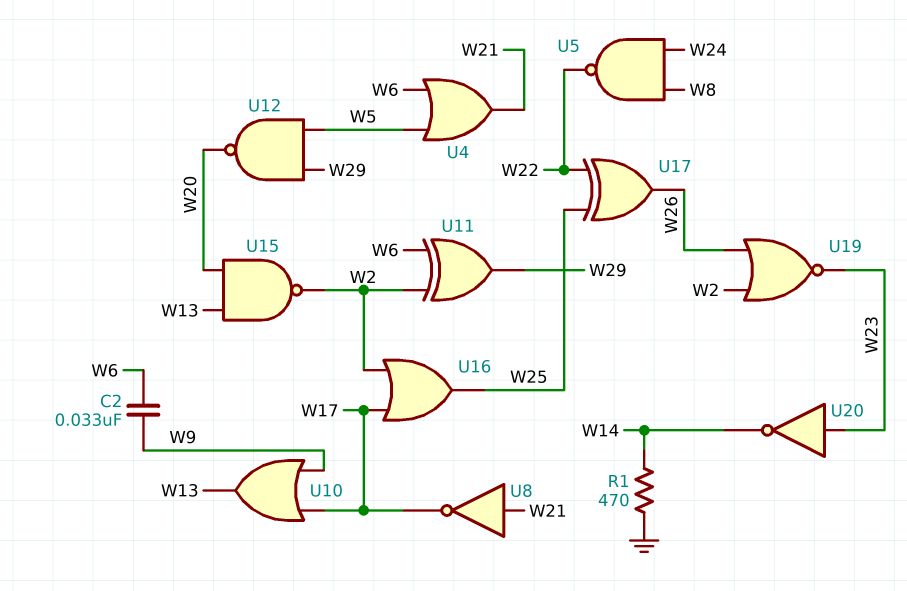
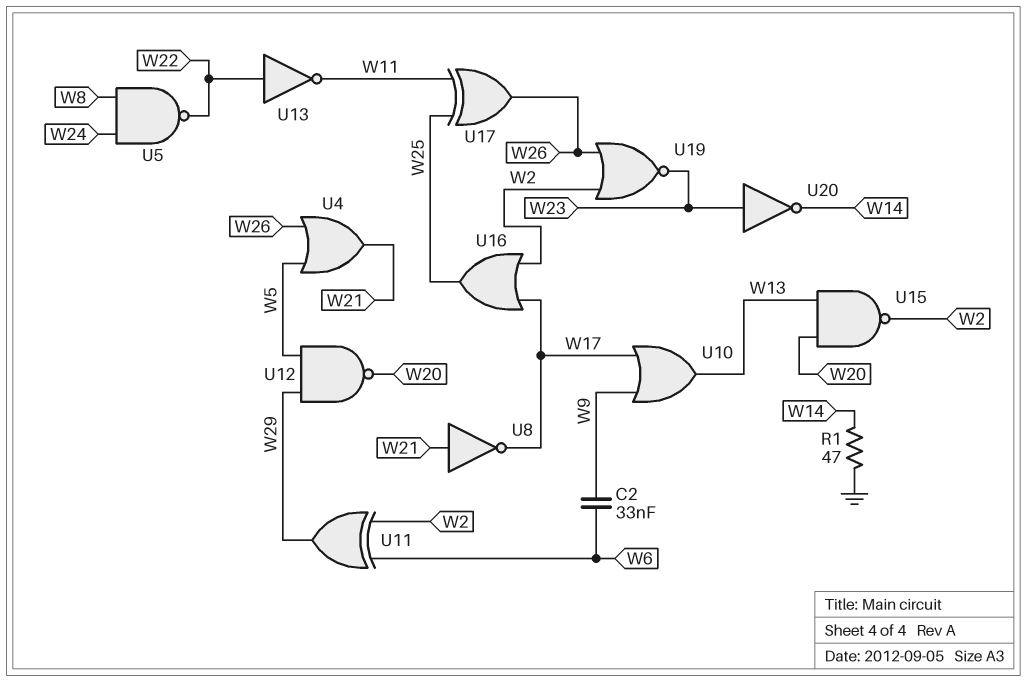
R1: 470 (GND, W14) -> 47 (GND, W14)
U4: OR (in W5, in W6, out W21) -> OR (in W5, in W26, out W21)
U13: none -> NOT (in W22, out W11)
U17: XOR (in W22, in W25, out W26) -> XOR (in W11, in W25, out W26)

